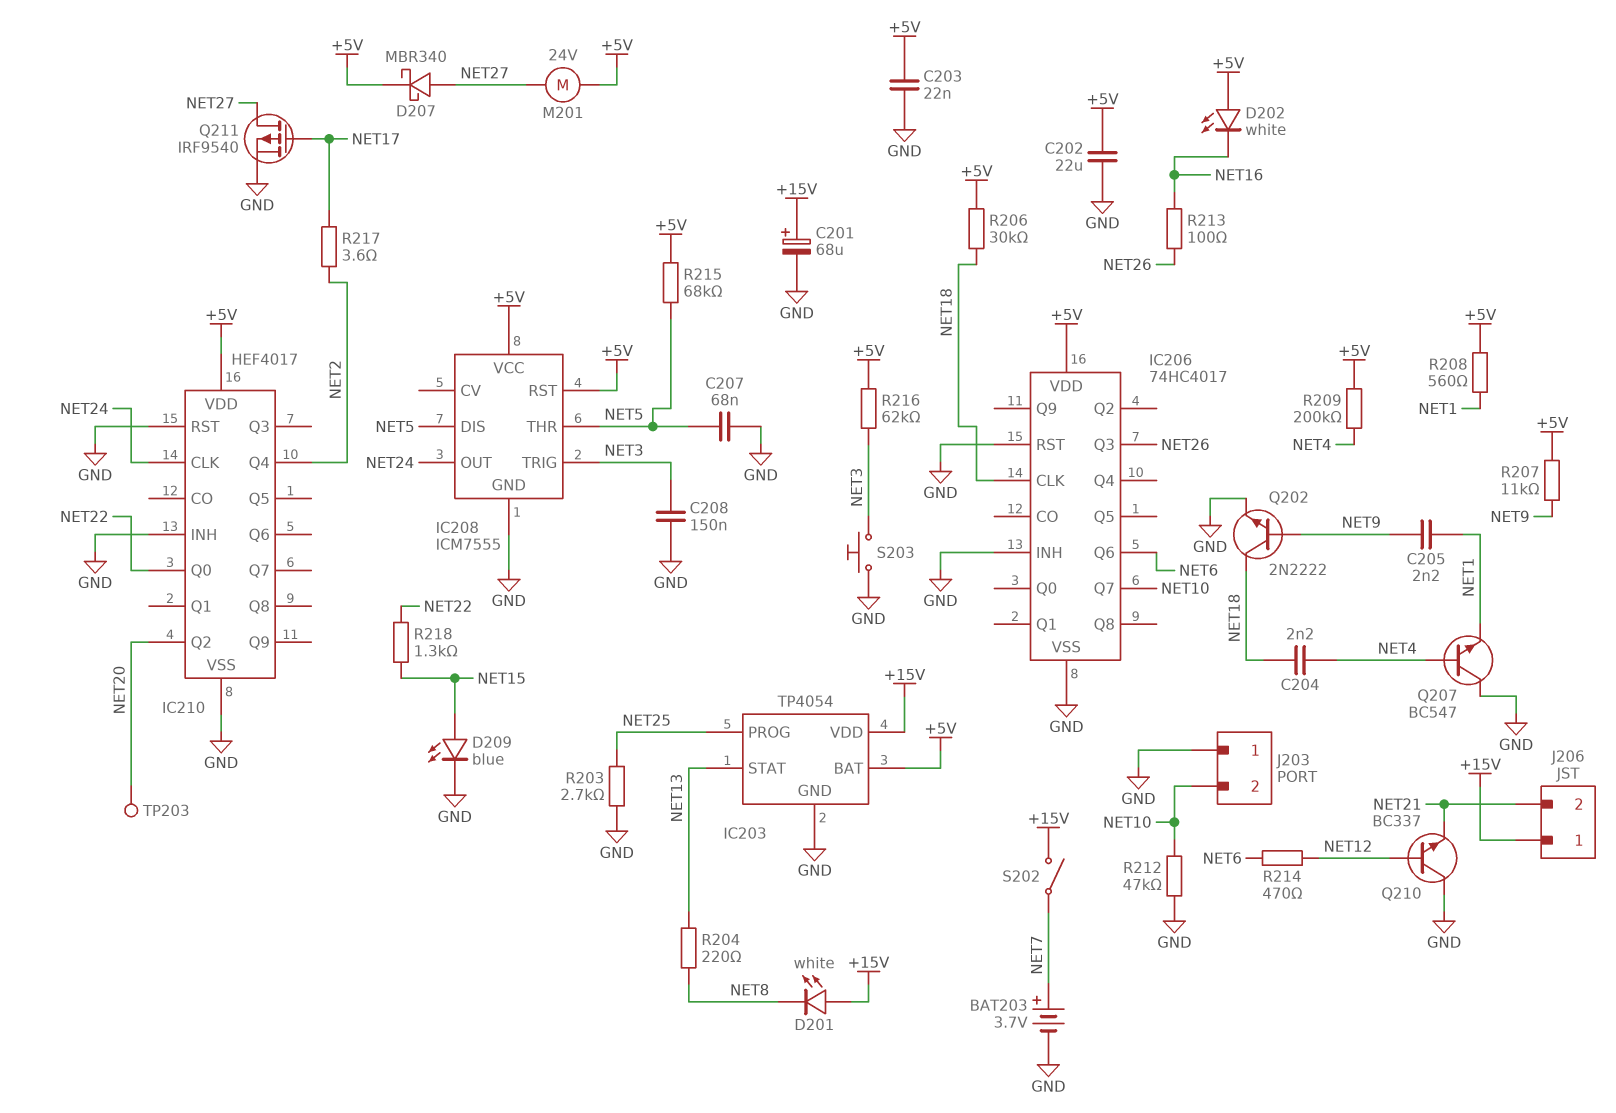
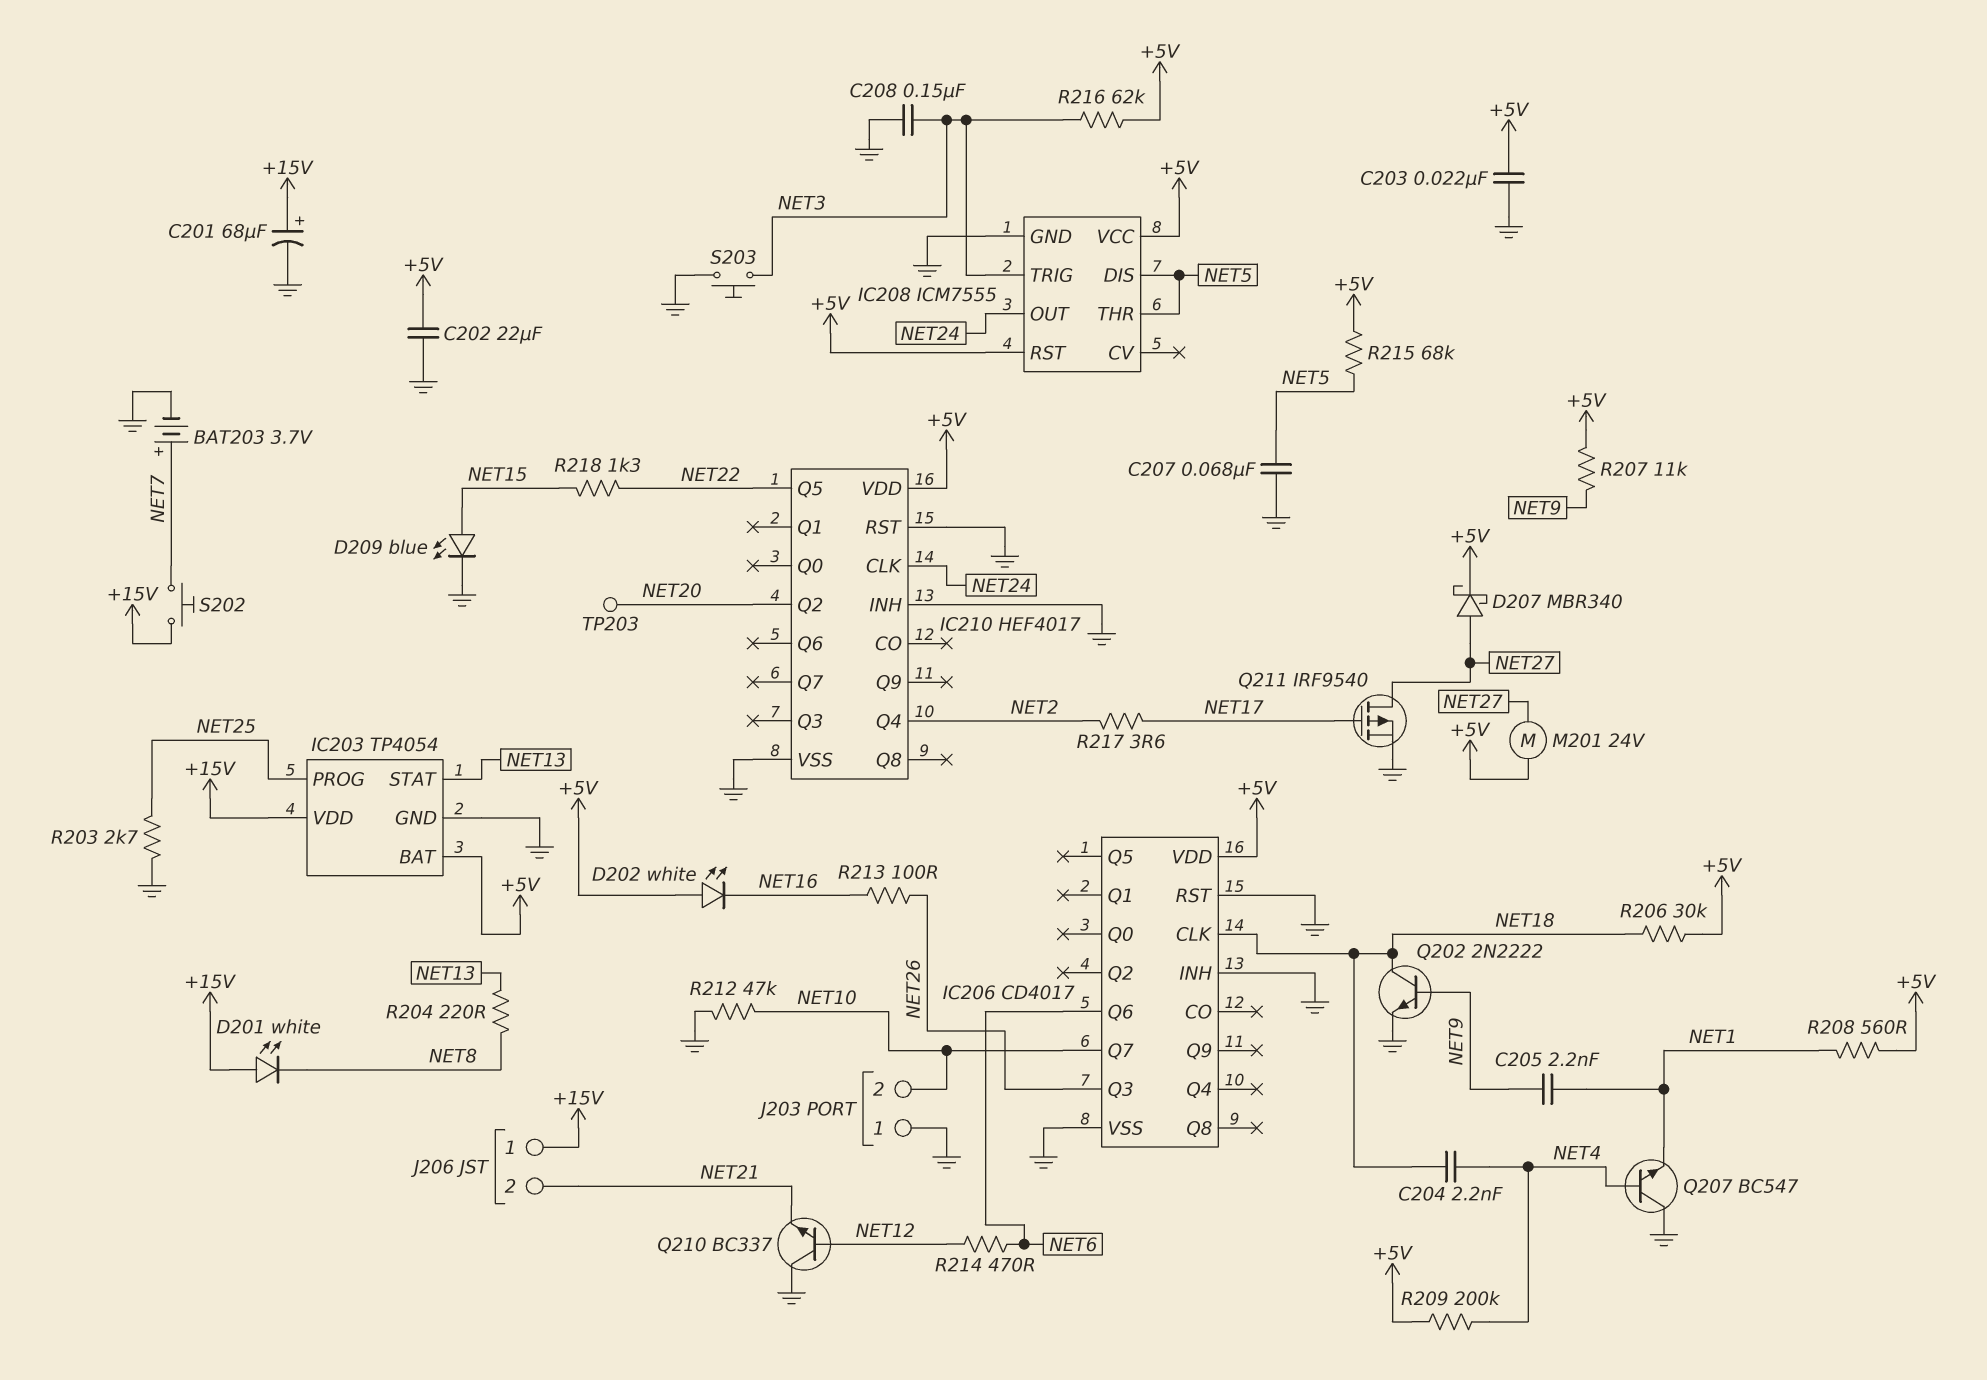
IC206: 74HC4017 -> CD4017
IC210 pin Q0: NET22 -> none
IC210 pin Q5: none -> NET22
S202: switch (+15V, NET7) -> button (+15V, NET7)

